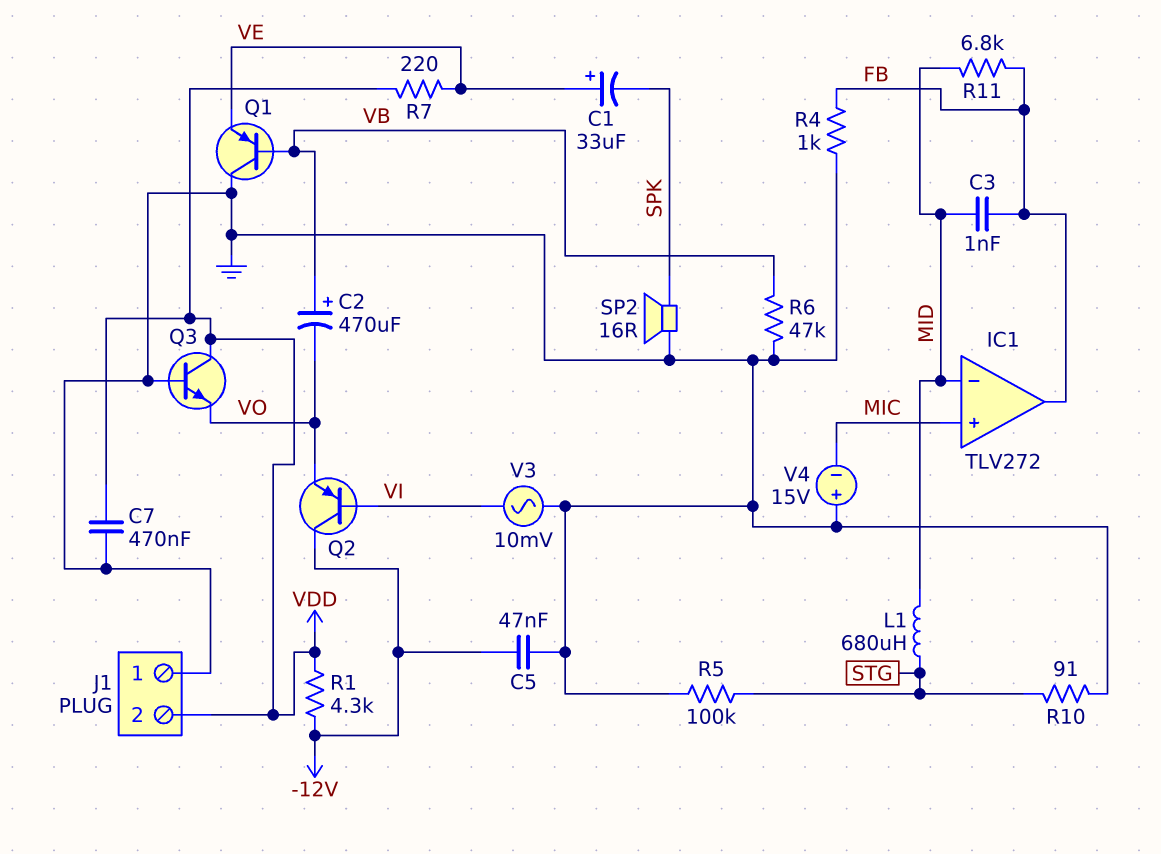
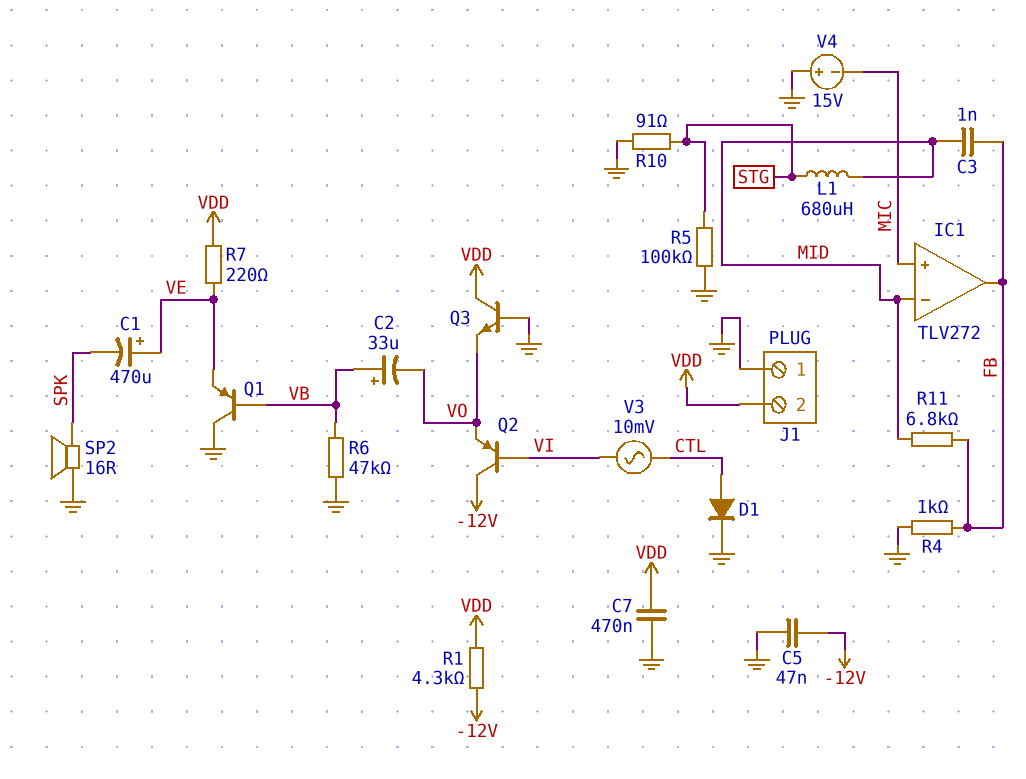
C1: 33uF (plus VE, minus SPK) -> 470uF (plus VE, minus SPK)
C2: 470uF (plus VB, minus VO) -> 33uF (plus VB, minus VO)
D1: none -> diode (A CTL, K GND)
V3: AC 10mV (GND, VI) -> AC 10mV (CTL, VI)

